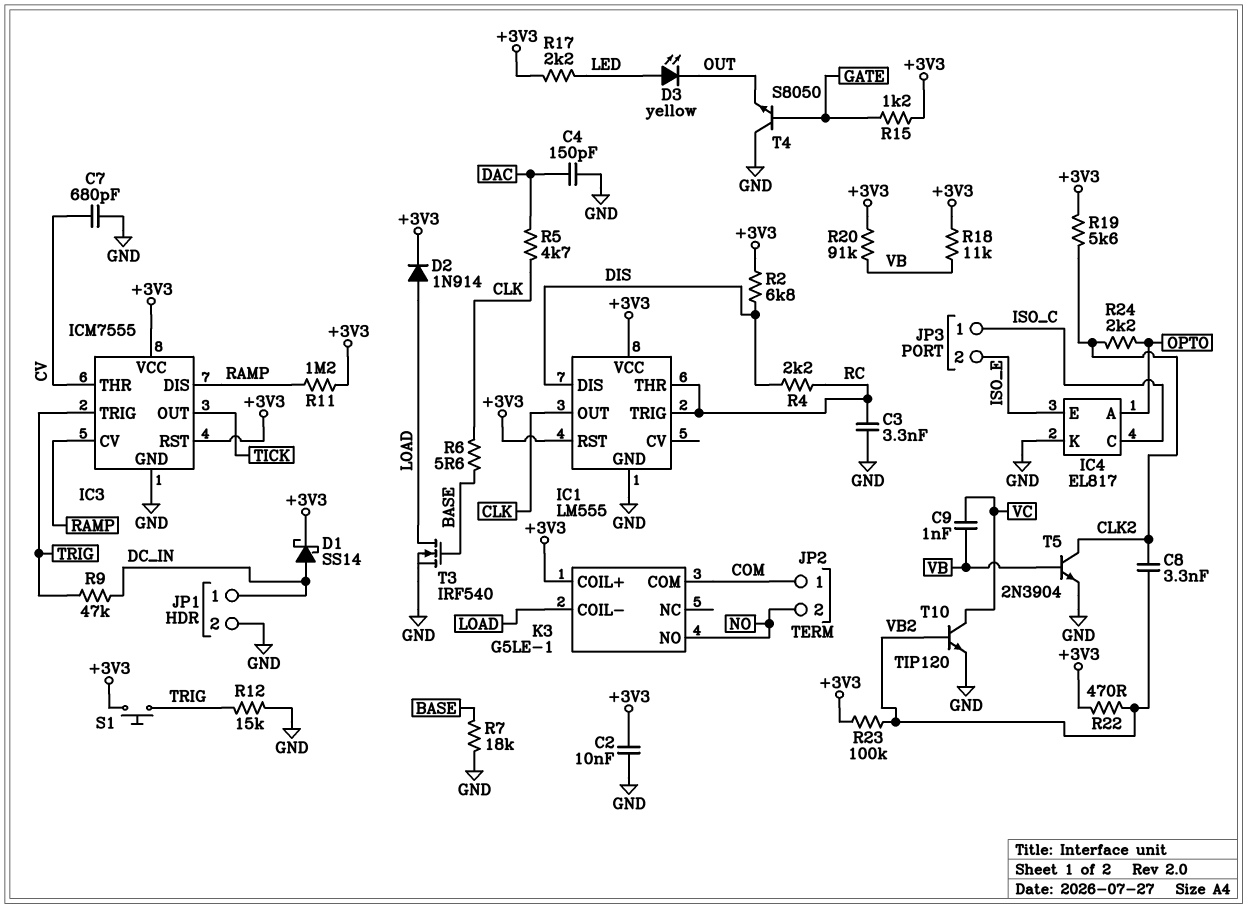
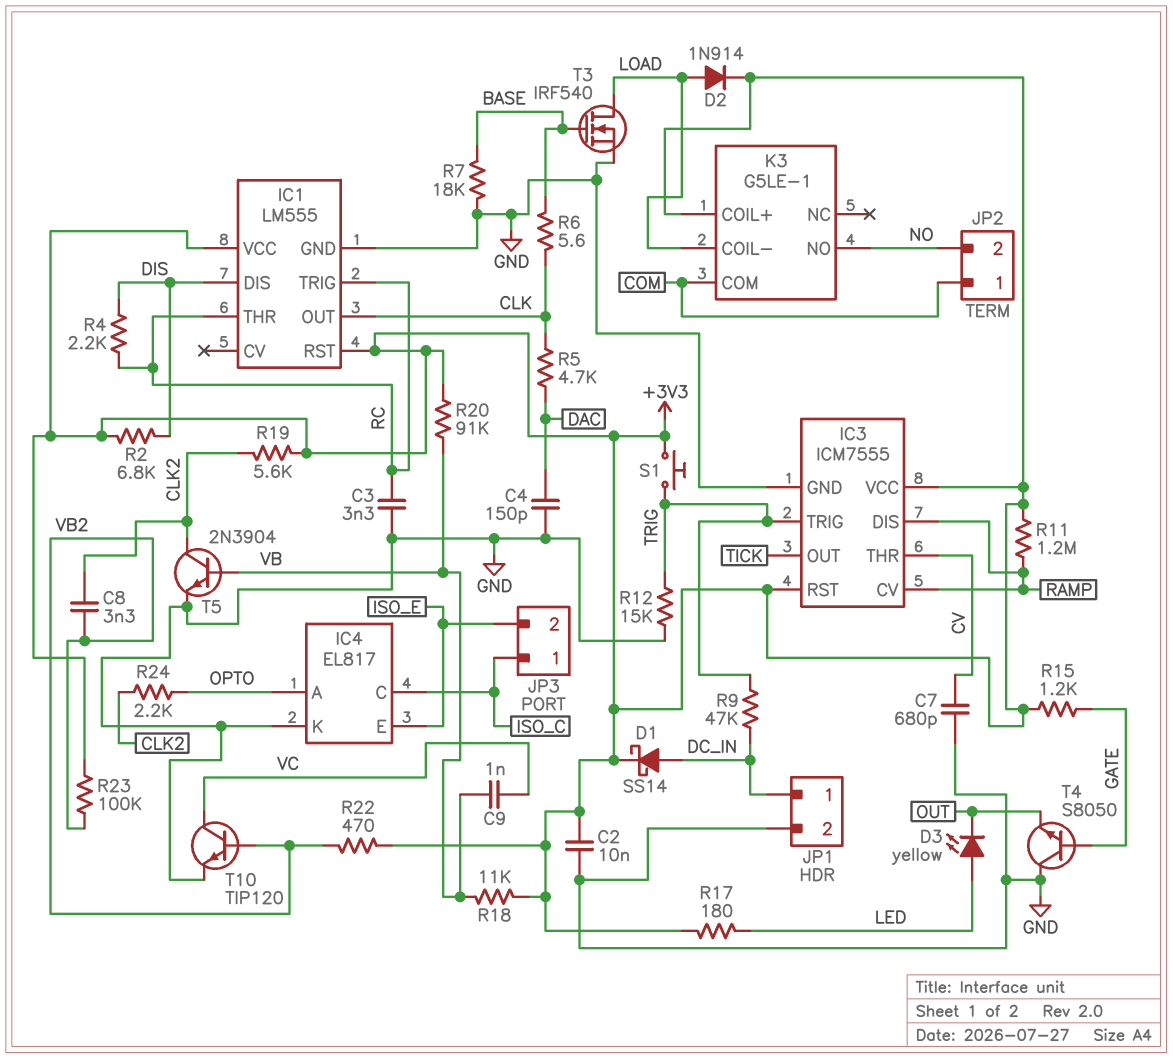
R17: 2.2k (+3V3, LED) -> 180 (+3V3, LED)

